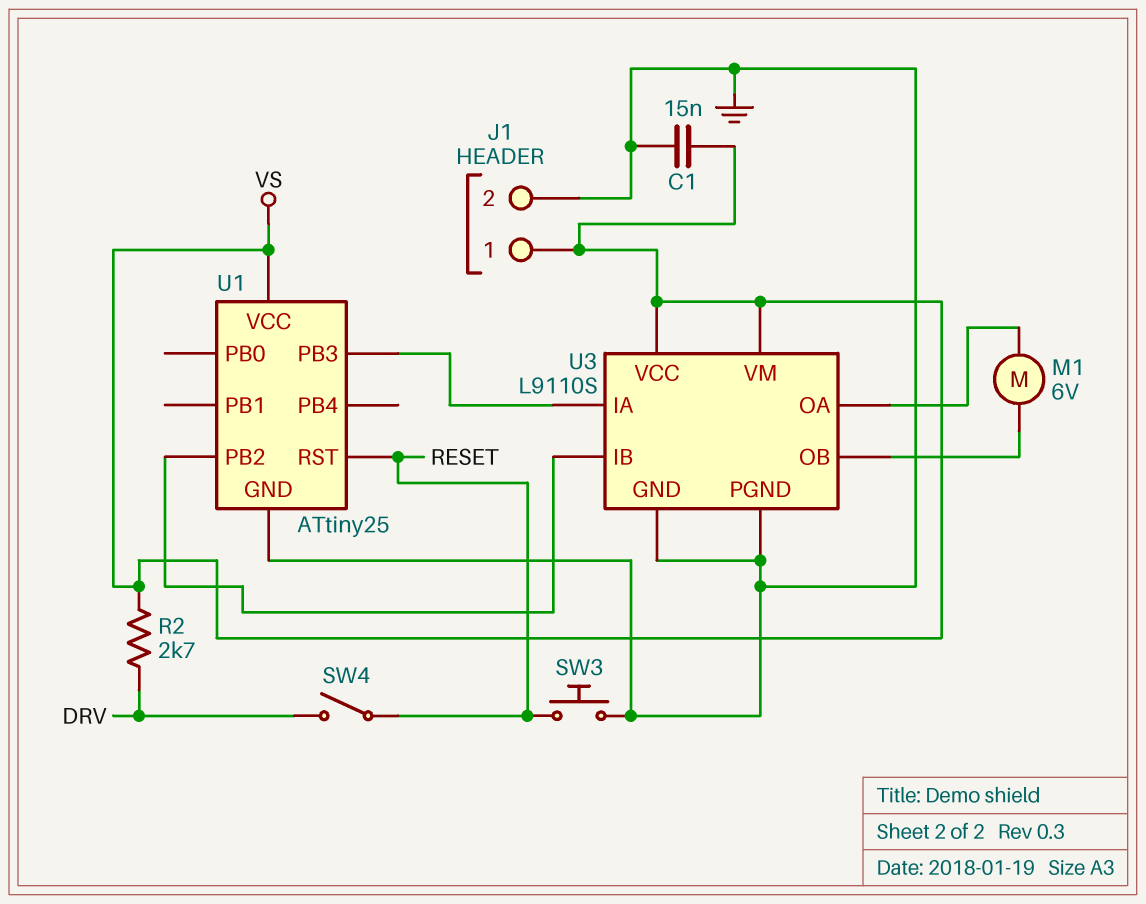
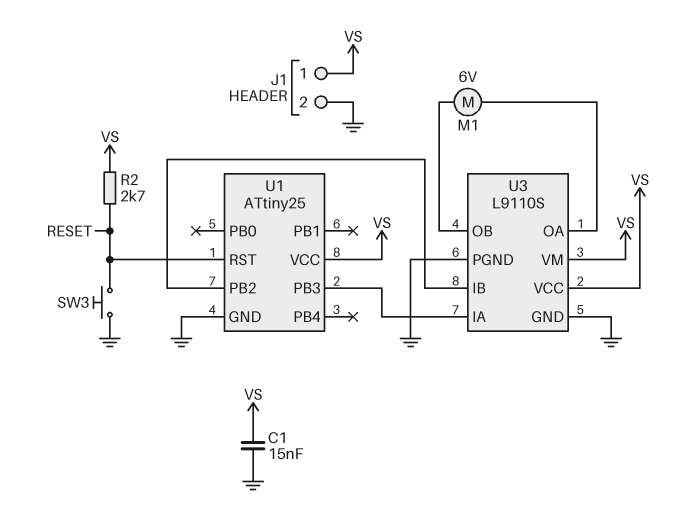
R2: 2.7k (DRV, VS) -> 2.7k (RESET, VS)
SW4: switch (DRV, RESET) -> none

